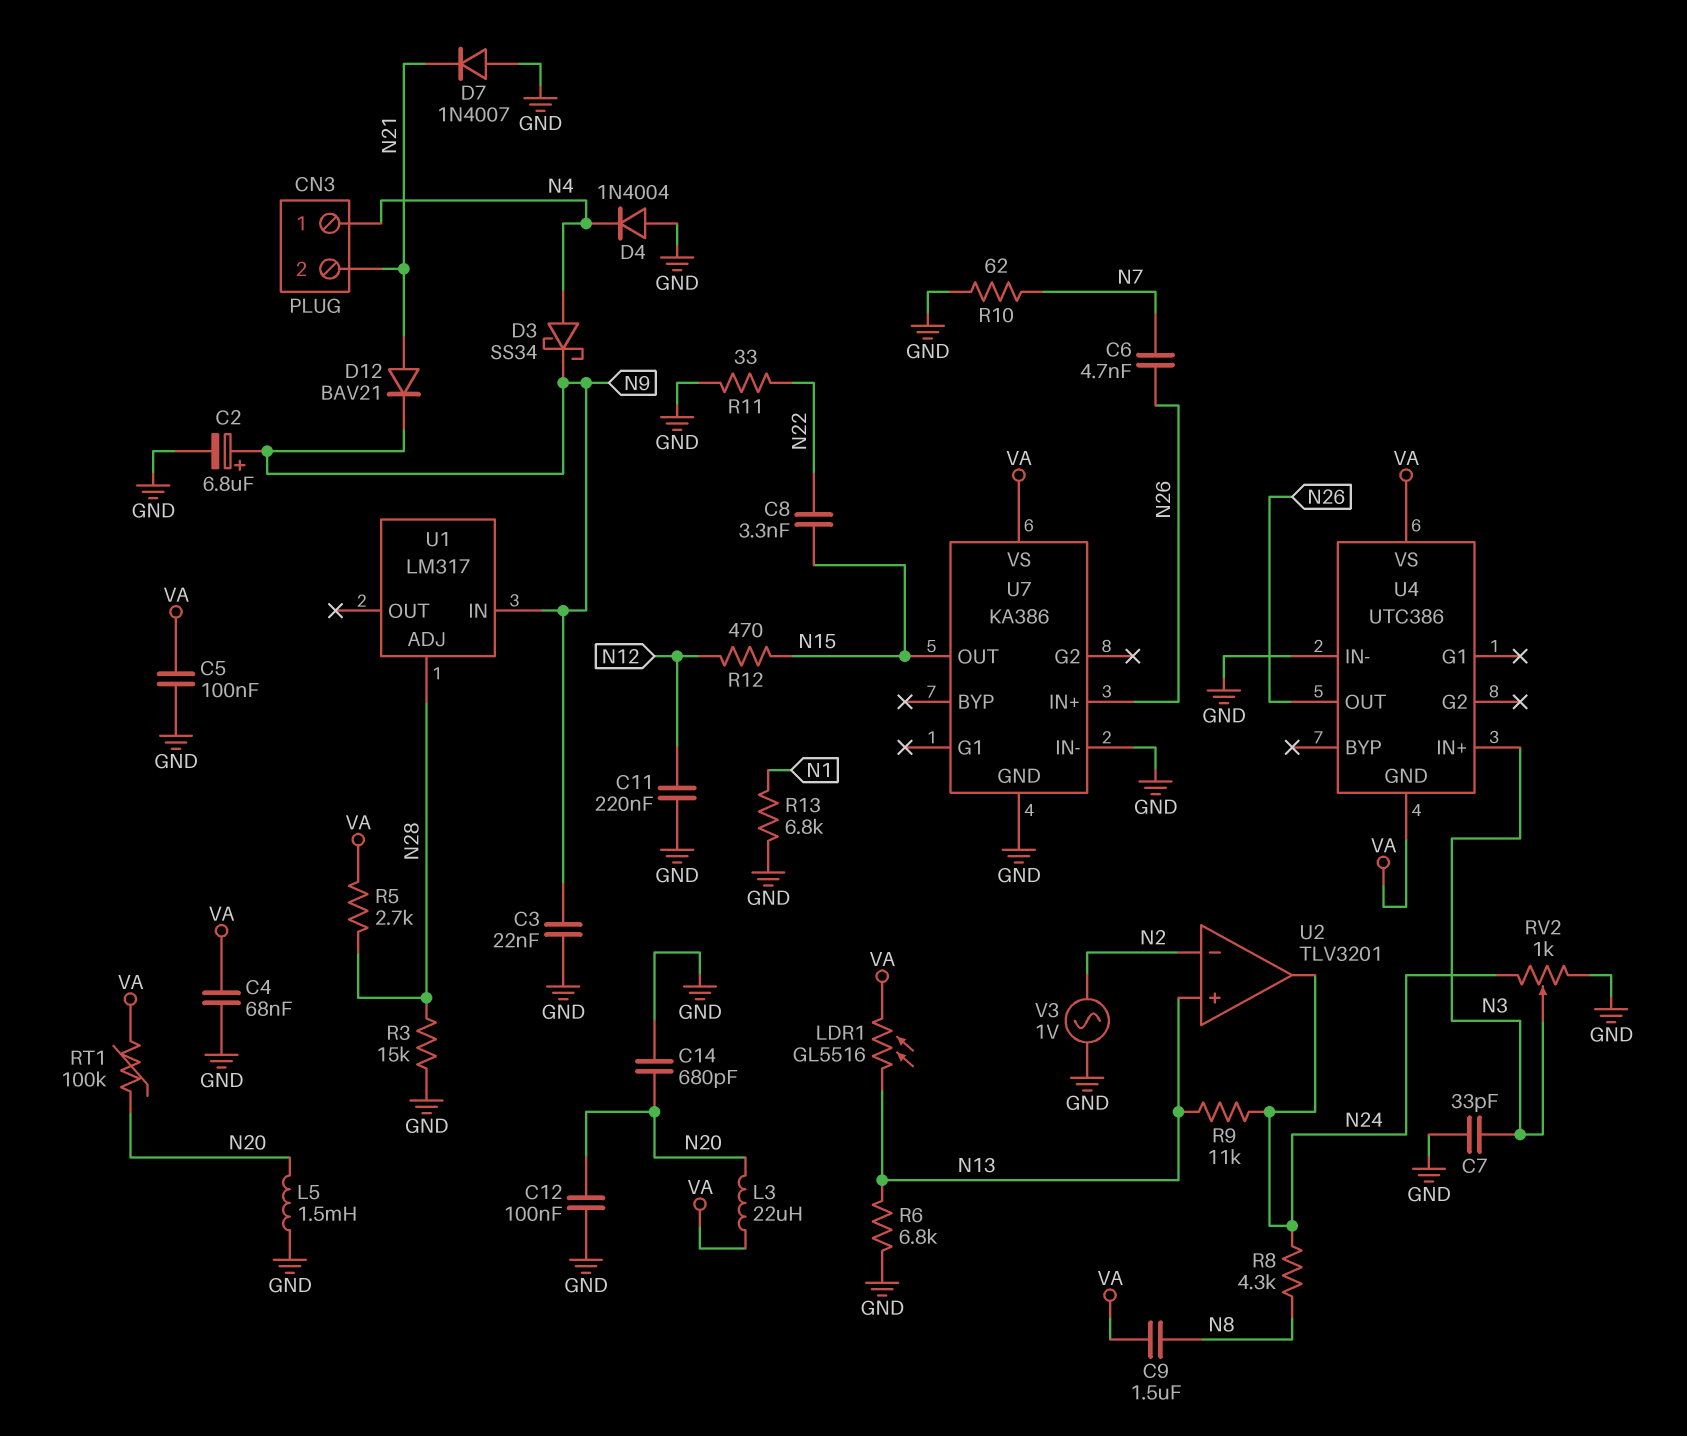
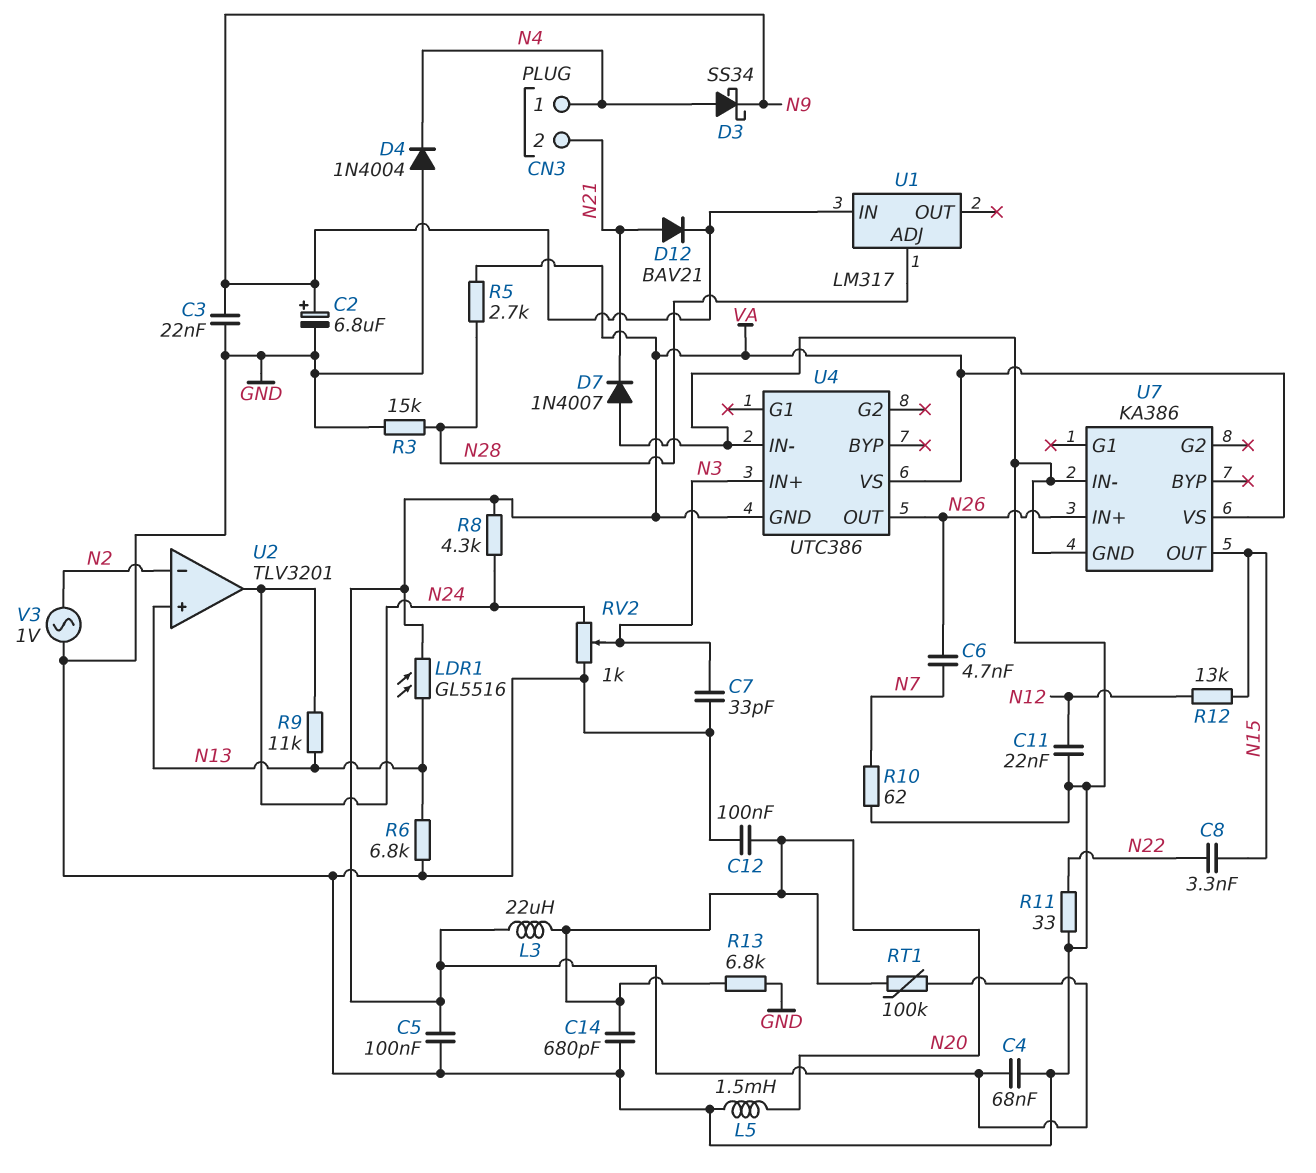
C9: 1.5uF (N8, VA) -> none
C11: 220nF (GND, N12) -> 22nF (GND, N12)
R8: 4.3k (N8, N24) -> 4.3k (N24, VA)
R12: 470 (N12, N15) -> 13k (N12, N15)
R13: 6.8k (GND, N1) -> 6.8k (GND, N20)

